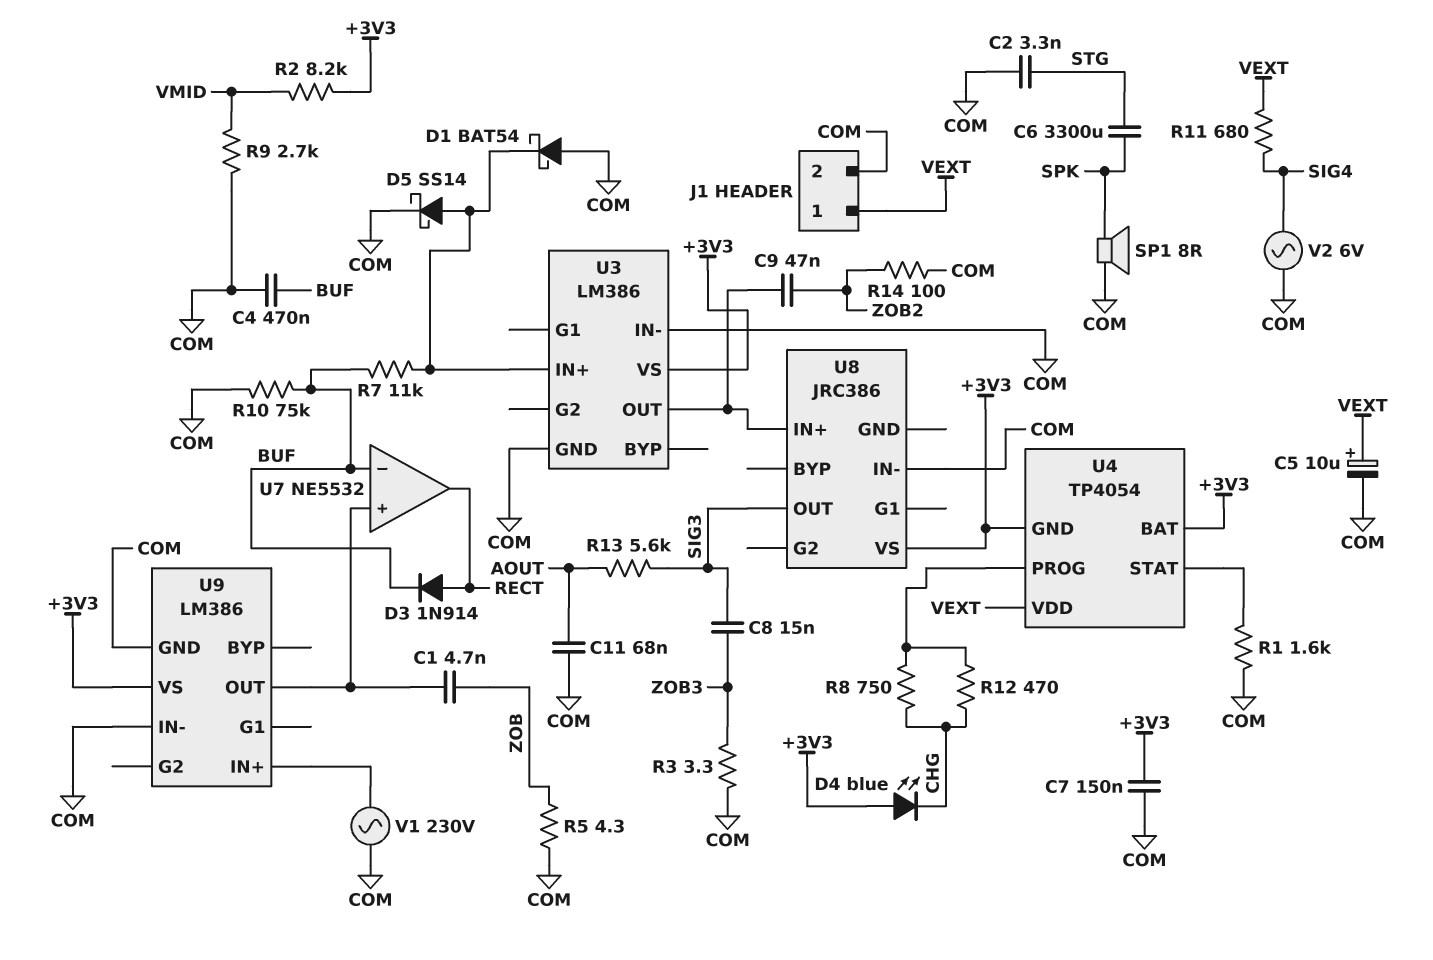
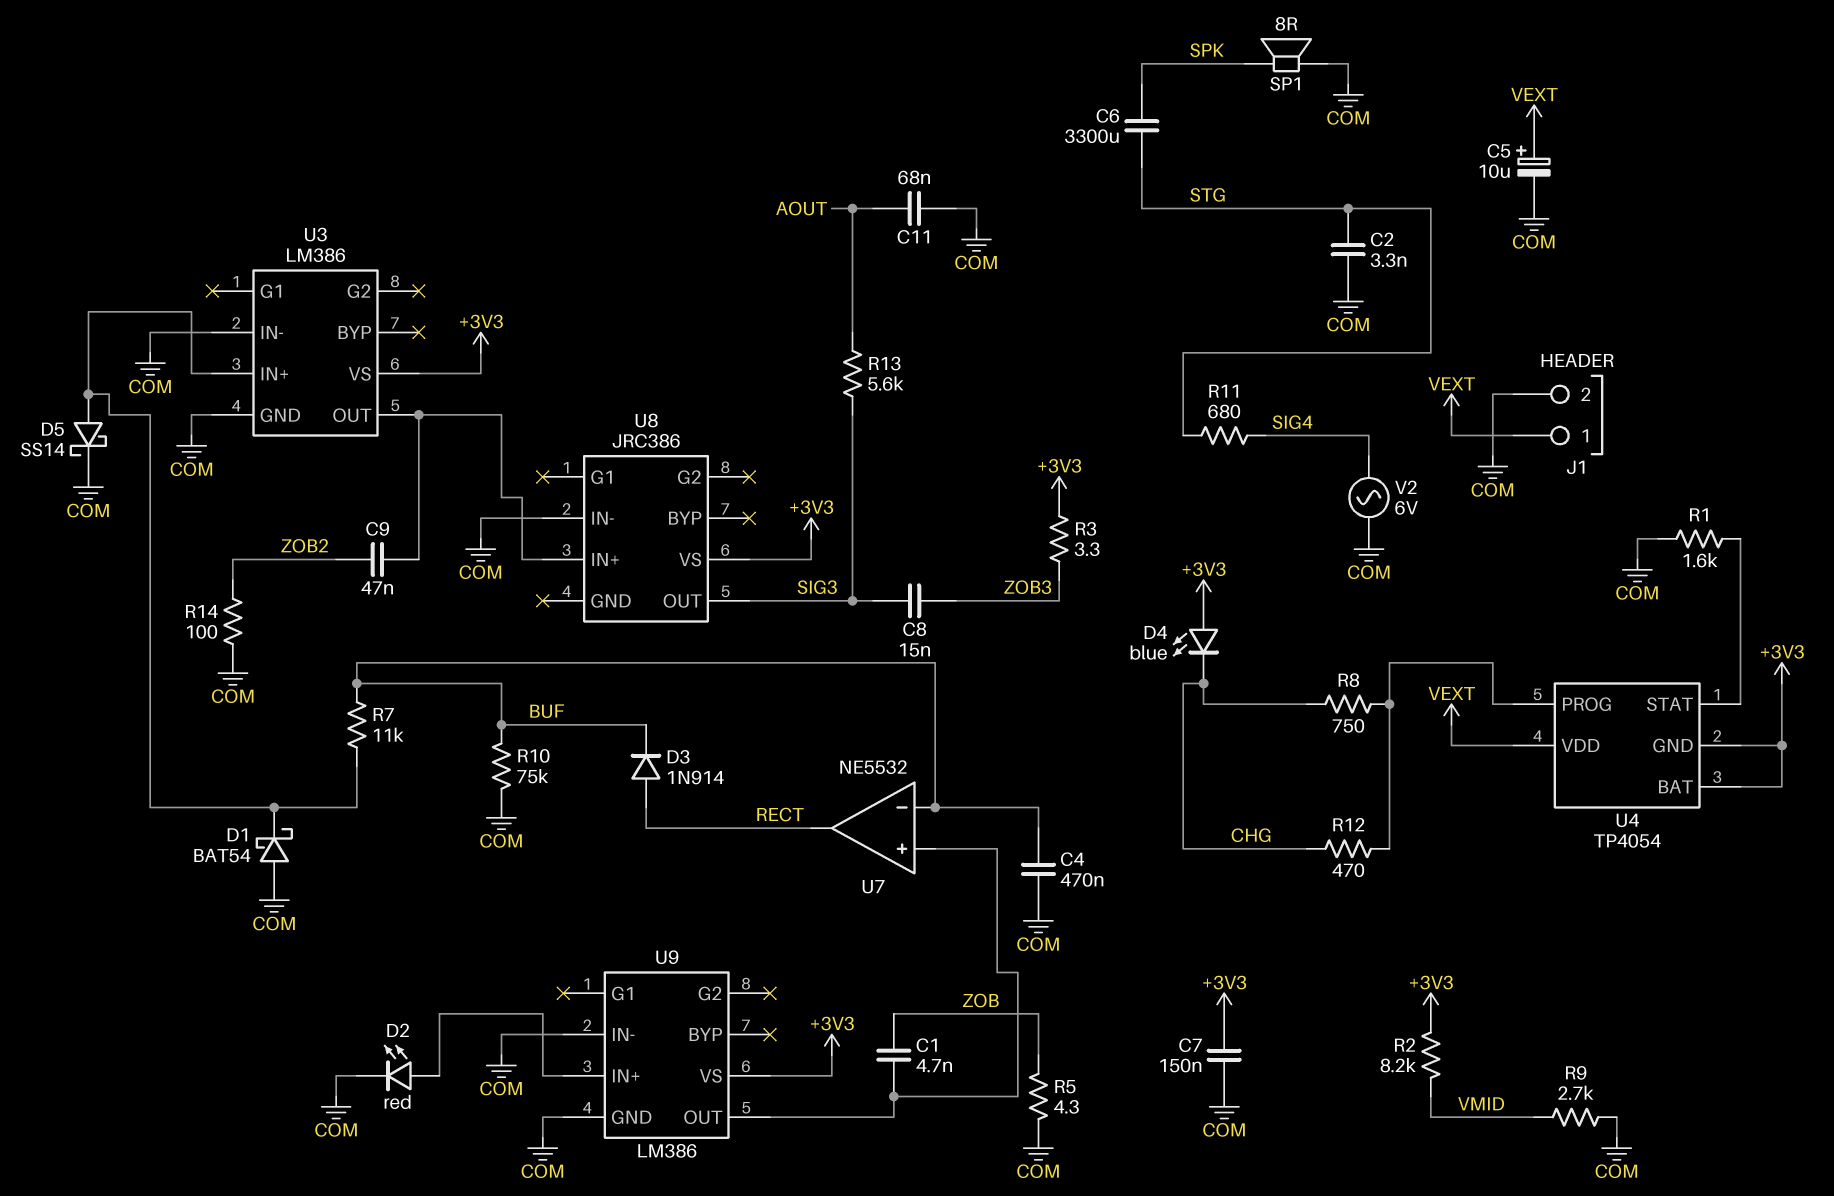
D2: none -> LED red (A U9/IN+, K COM)
R3: 3.3 (COM, ZOB3) -> 3.3 (+3V3, ZOB3)
R11: 680 (SIG4, VEXT) -> 680 (SIG4, STG)
V1: AC 230V (COM, U9/IN+) -> none

